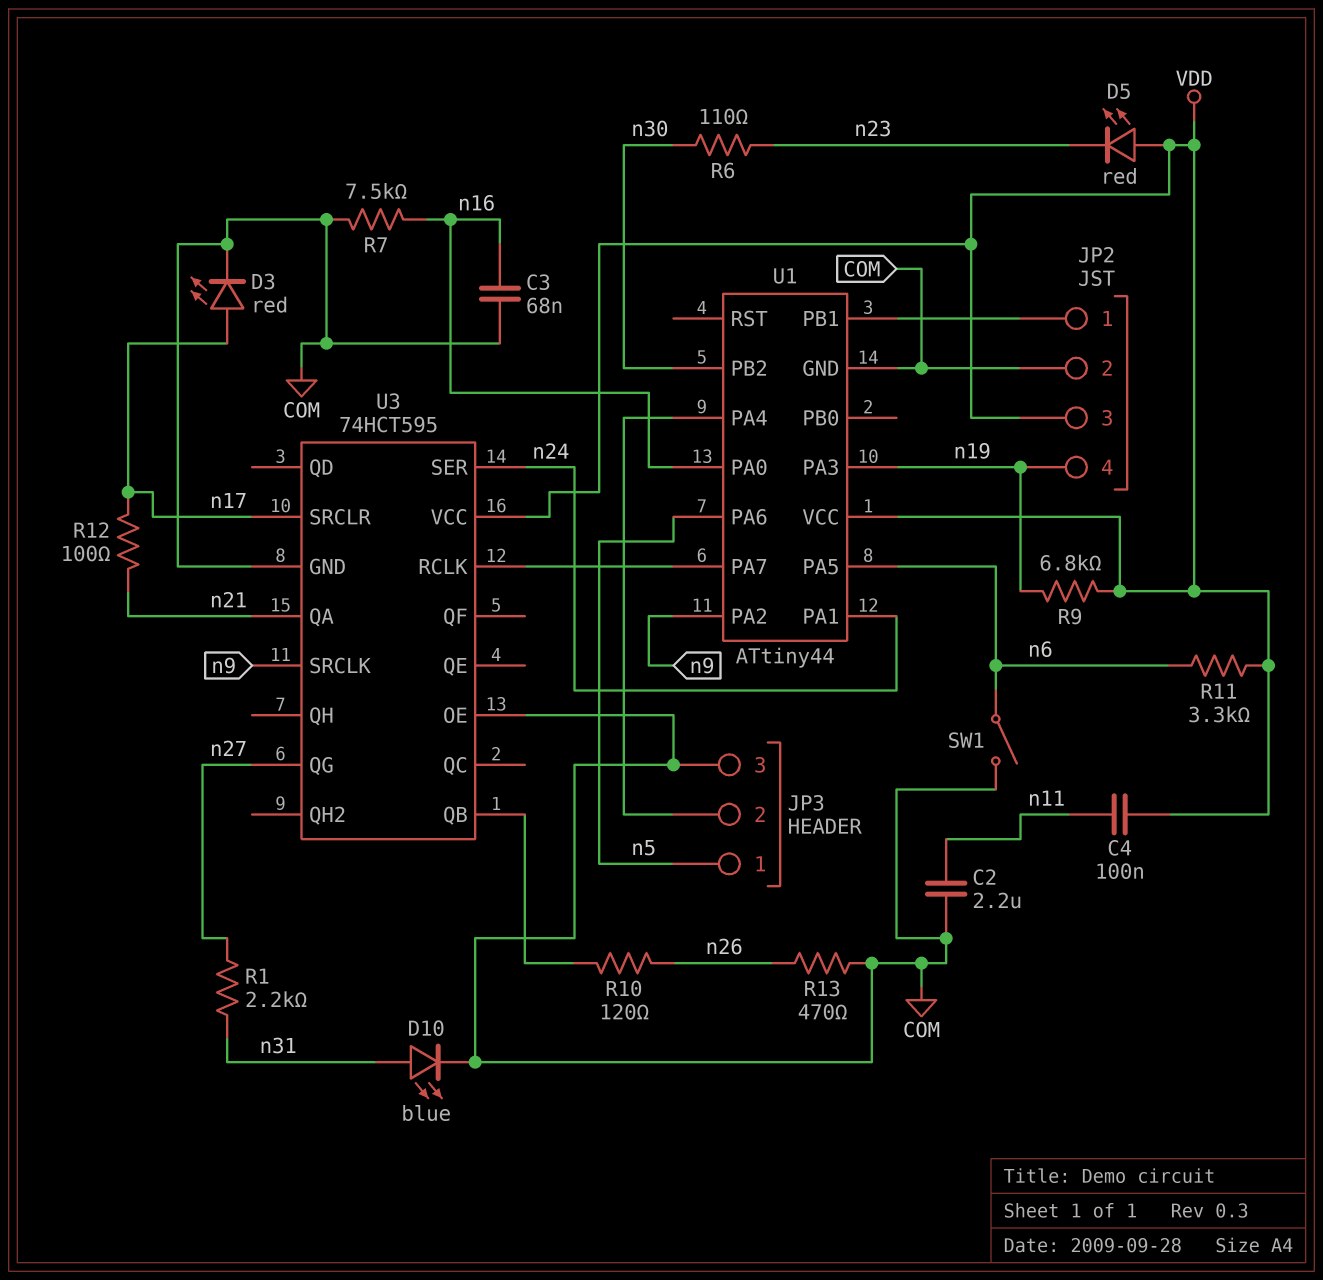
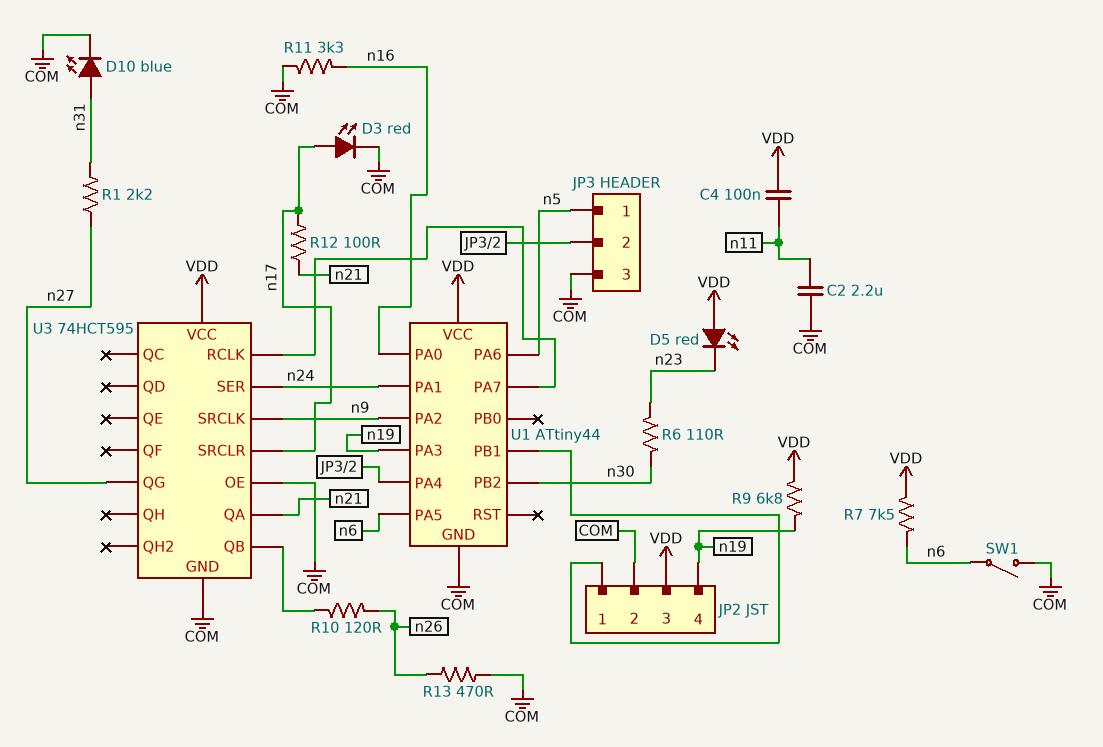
C3: 68nF (COM, n16) -> none
R7: 7.5k (COM, n16) -> 7.5k (VDD, n6)
R11: 3.3k (VDD, n6) -> 3.3k (COM, n16)

